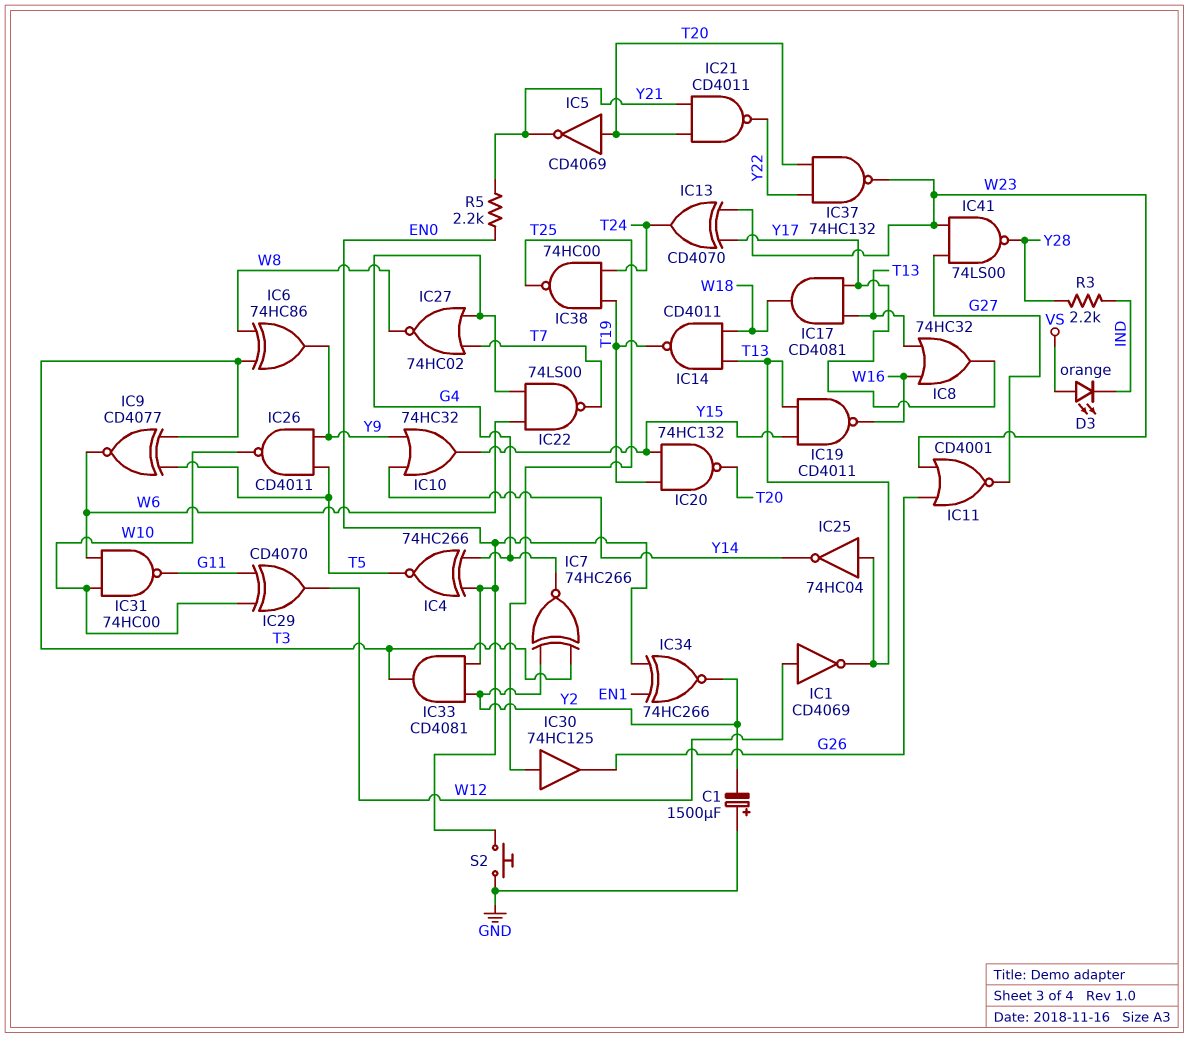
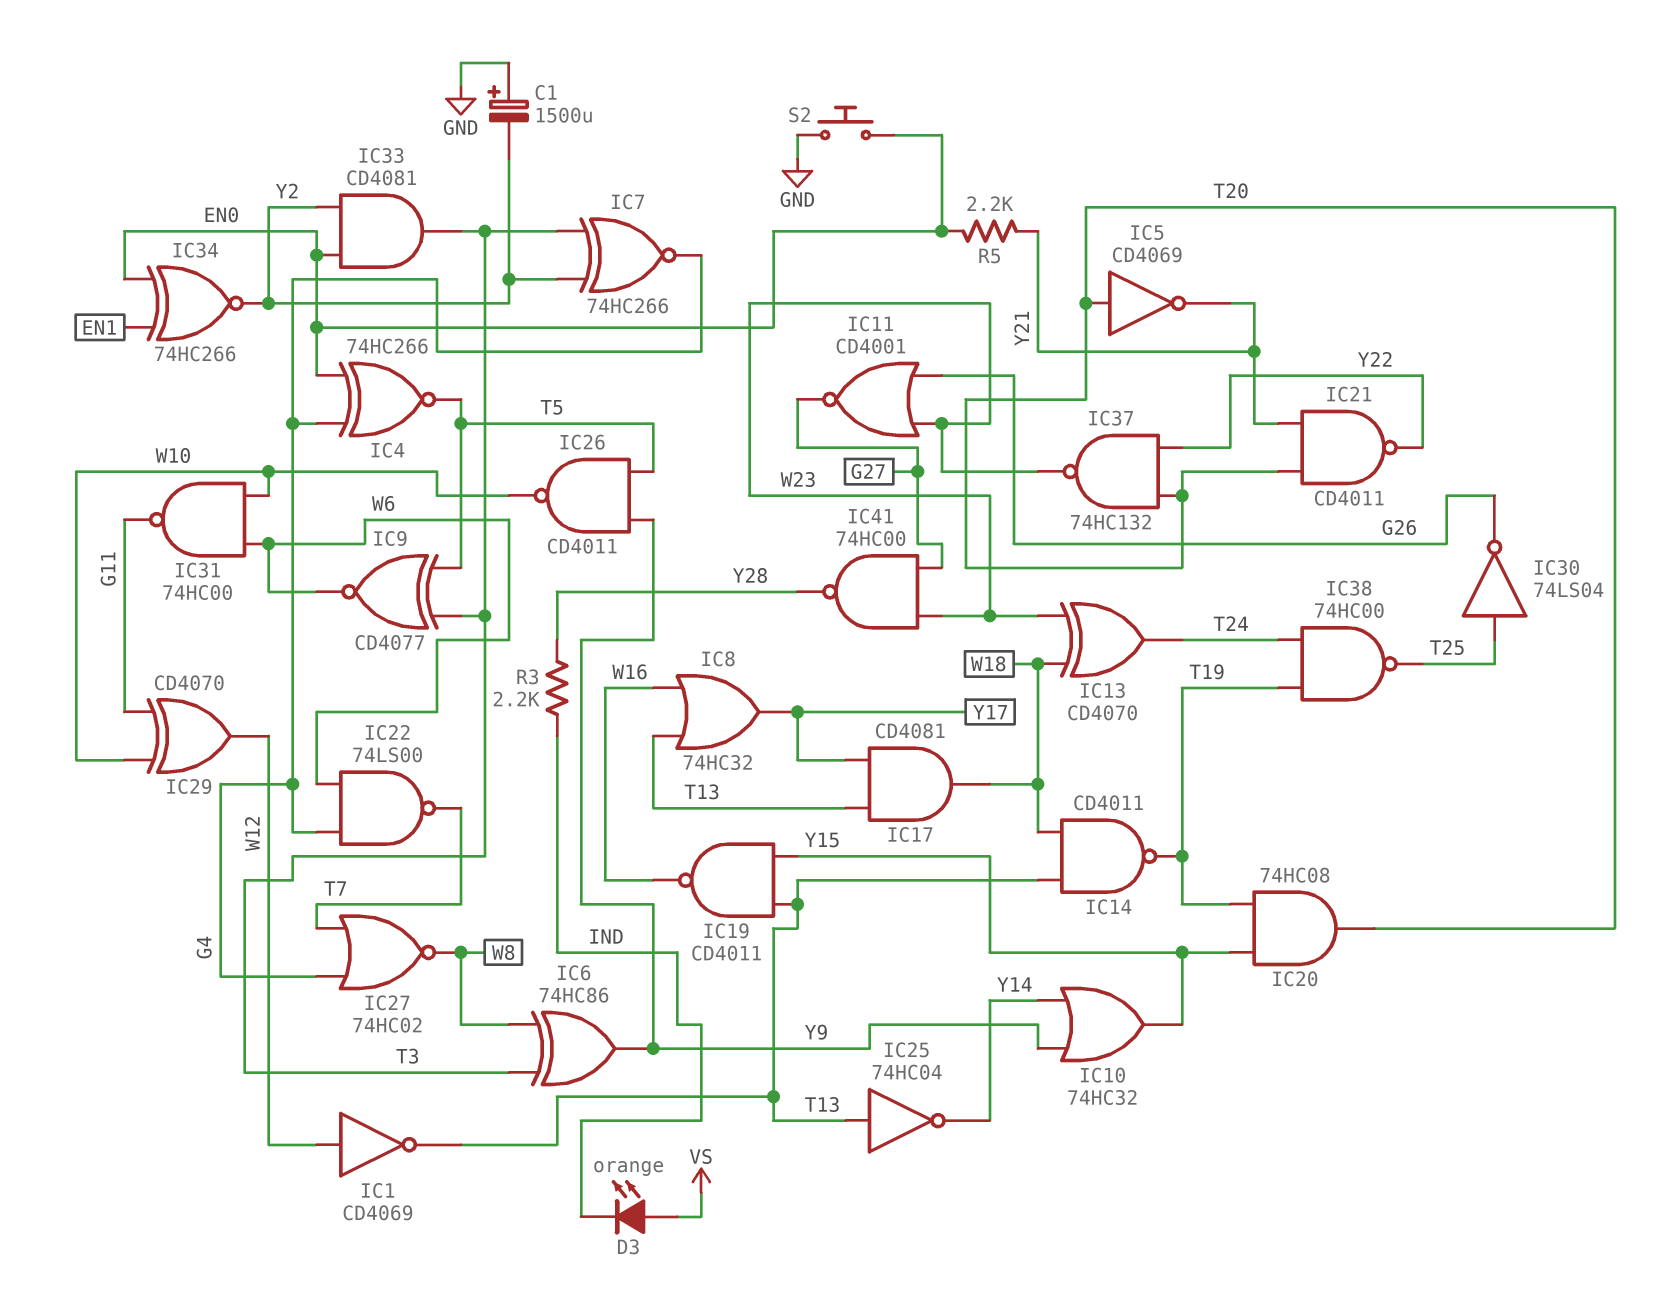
IC13: XOR CD4070 (in W23, in Y17, out T24) -> XOR CD4070 (in W18, in W23, out T24)
IC20: NAND 74HC132 (in T19, in Y15, out T20) -> AND 74HC08 (in T19, in Y15, out T20)
IC30: buffer 74HC125 (in T25, out G26) -> NOT 74LS04 (in T25, out G26)
IC41: NAND 74LS00 (in G27, in W23, out Y28) -> NAND 74HC00 (in G27, in W23, out Y28)

